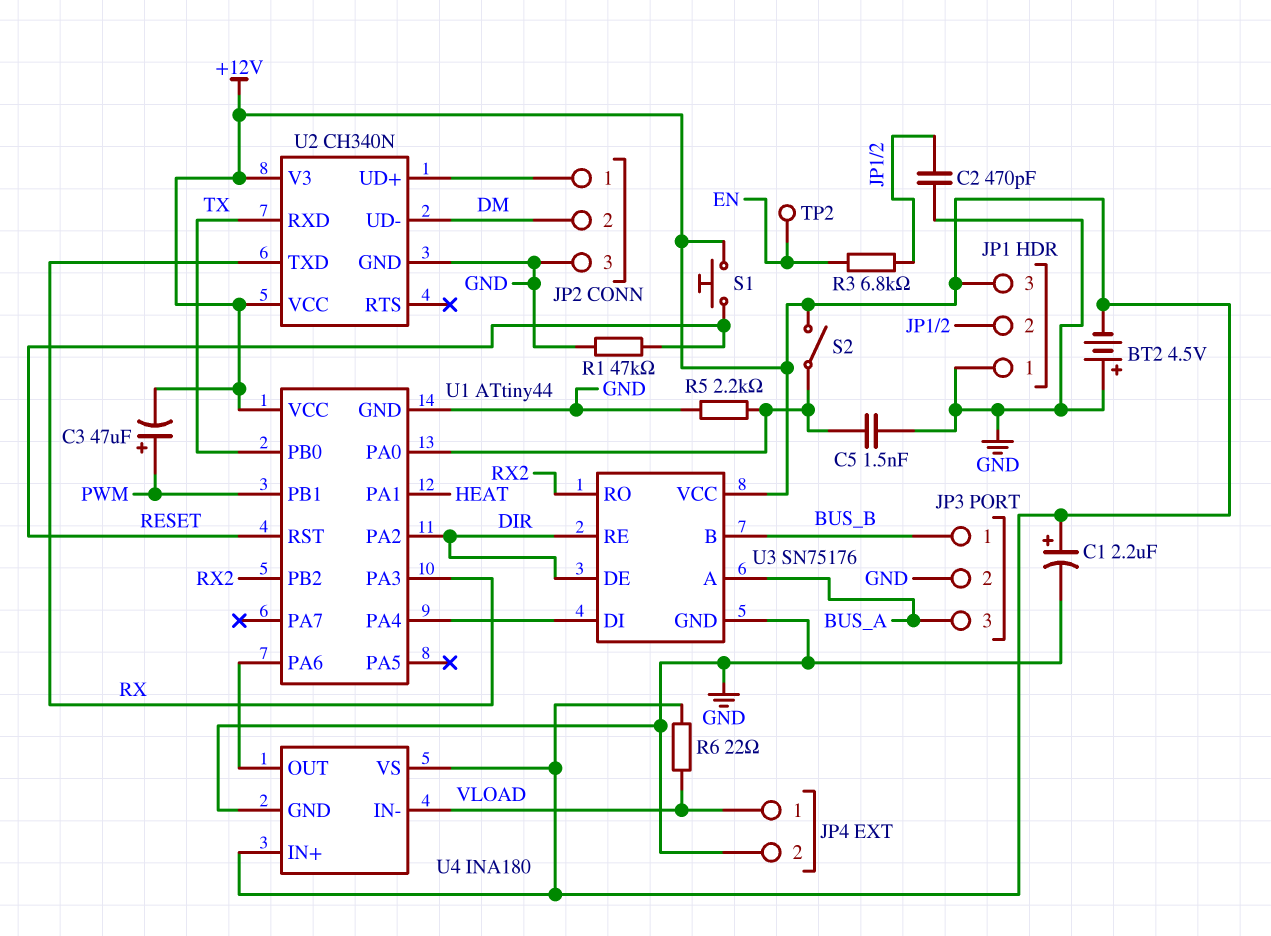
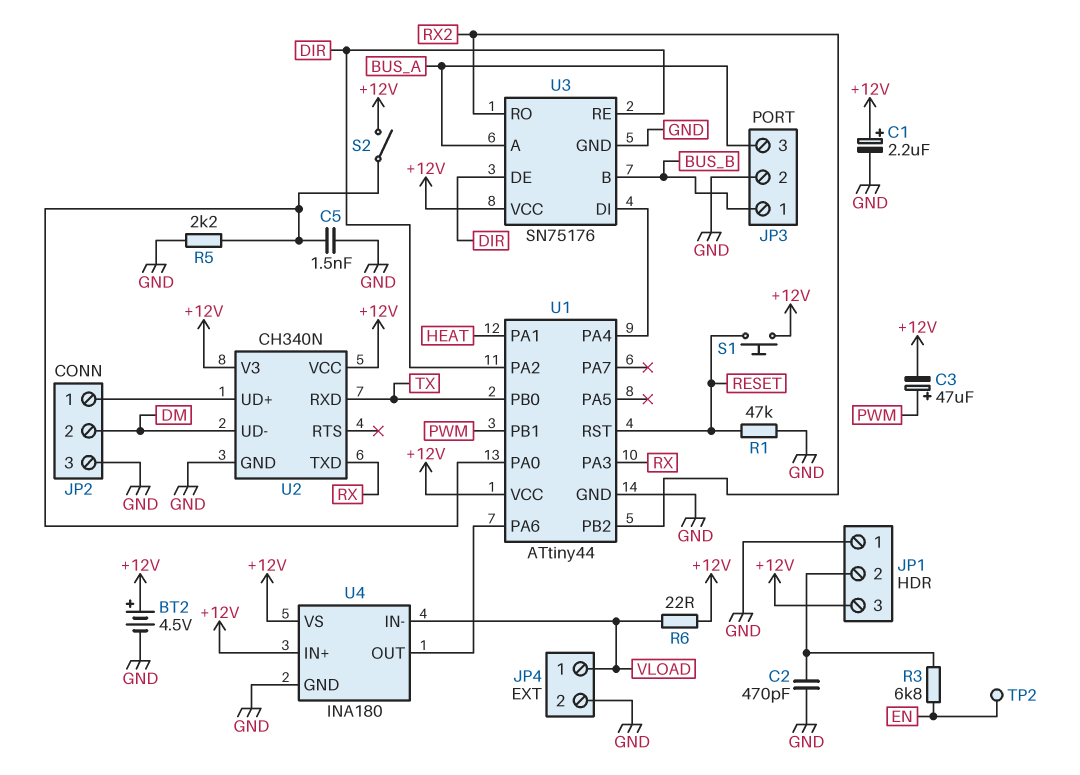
BT2: 4.5V (plus GND, minus +12V) -> 4.5V (plus +12V, minus GND)

